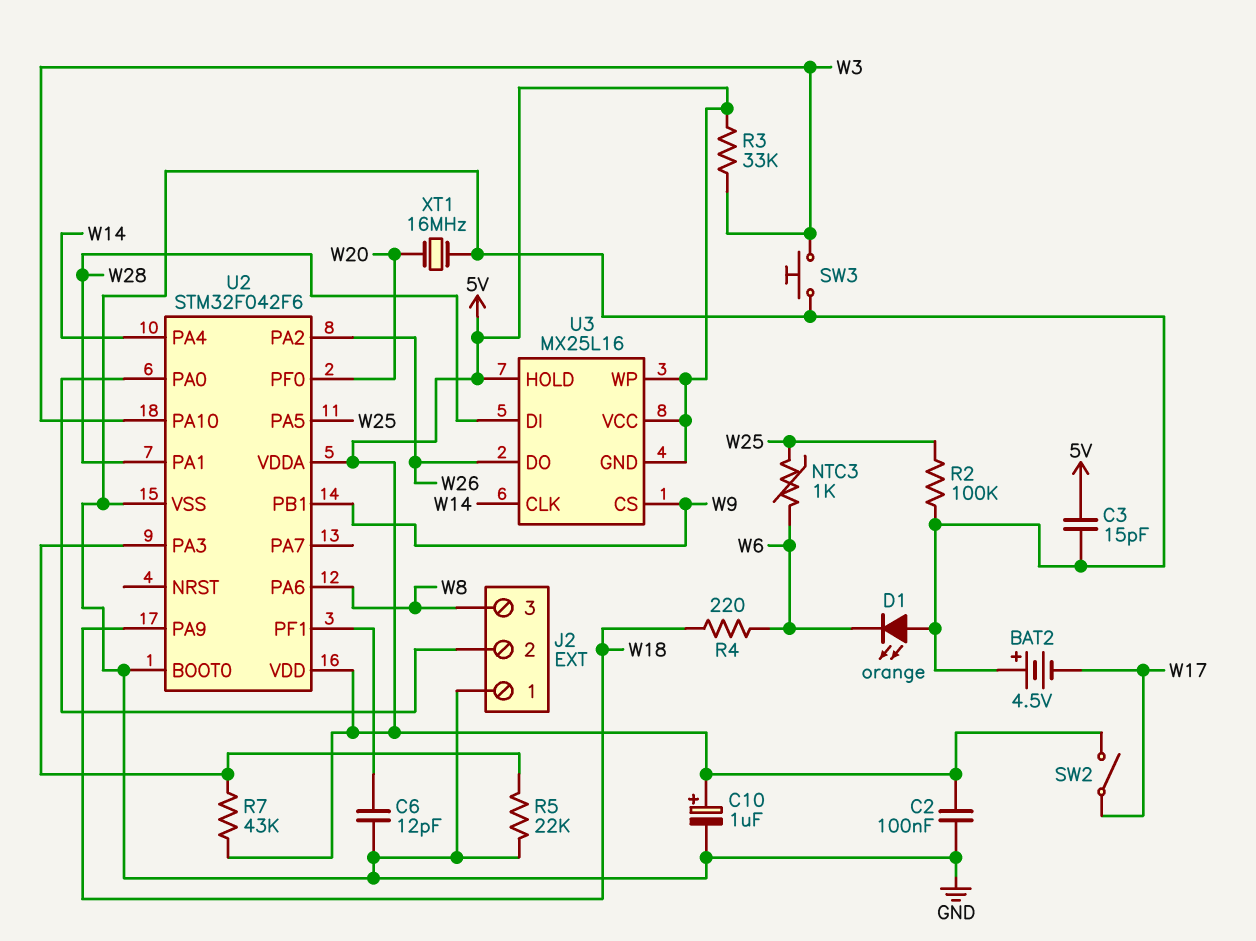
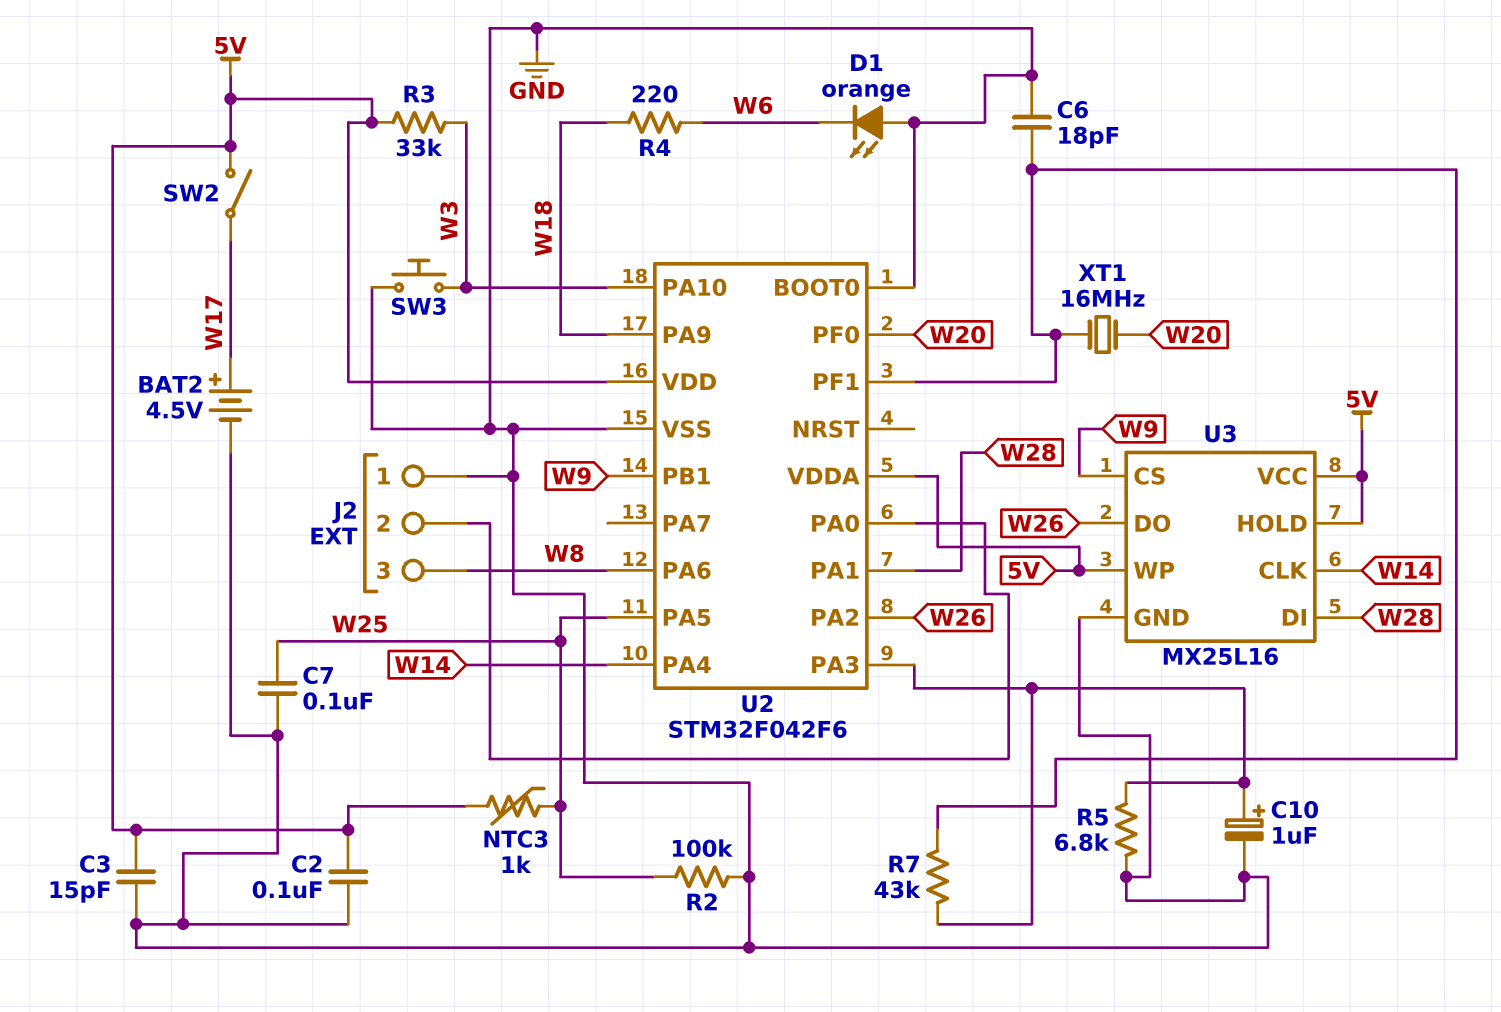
BAT2: 4.5V (plus GND, minus W17) -> 4.5V (plus W17, minus GND)
C6: 12pF (GND, U2/PF1) -> 18pF (GND, U2/PF1)
C7: none -> 100nF (GND, W25)
C10: 1uF (plus 5V, minus GND) -> 1uF (plus U2/PA3, minus GND)
NTC3: 1k (W6, W25) -> 1k (5V, W25)
R5: 22k (GND, U2/PA3) -> 6.8k (GND, U2/PA3)
R7: 43k (5V, U2/PA3) -> 43k (U2/PA3, U2/PF1)
U3 pin GND: 5V -> GND
XT1: 16MHz (GND, W20) -> 16MHz (U2/PF1, W20)

